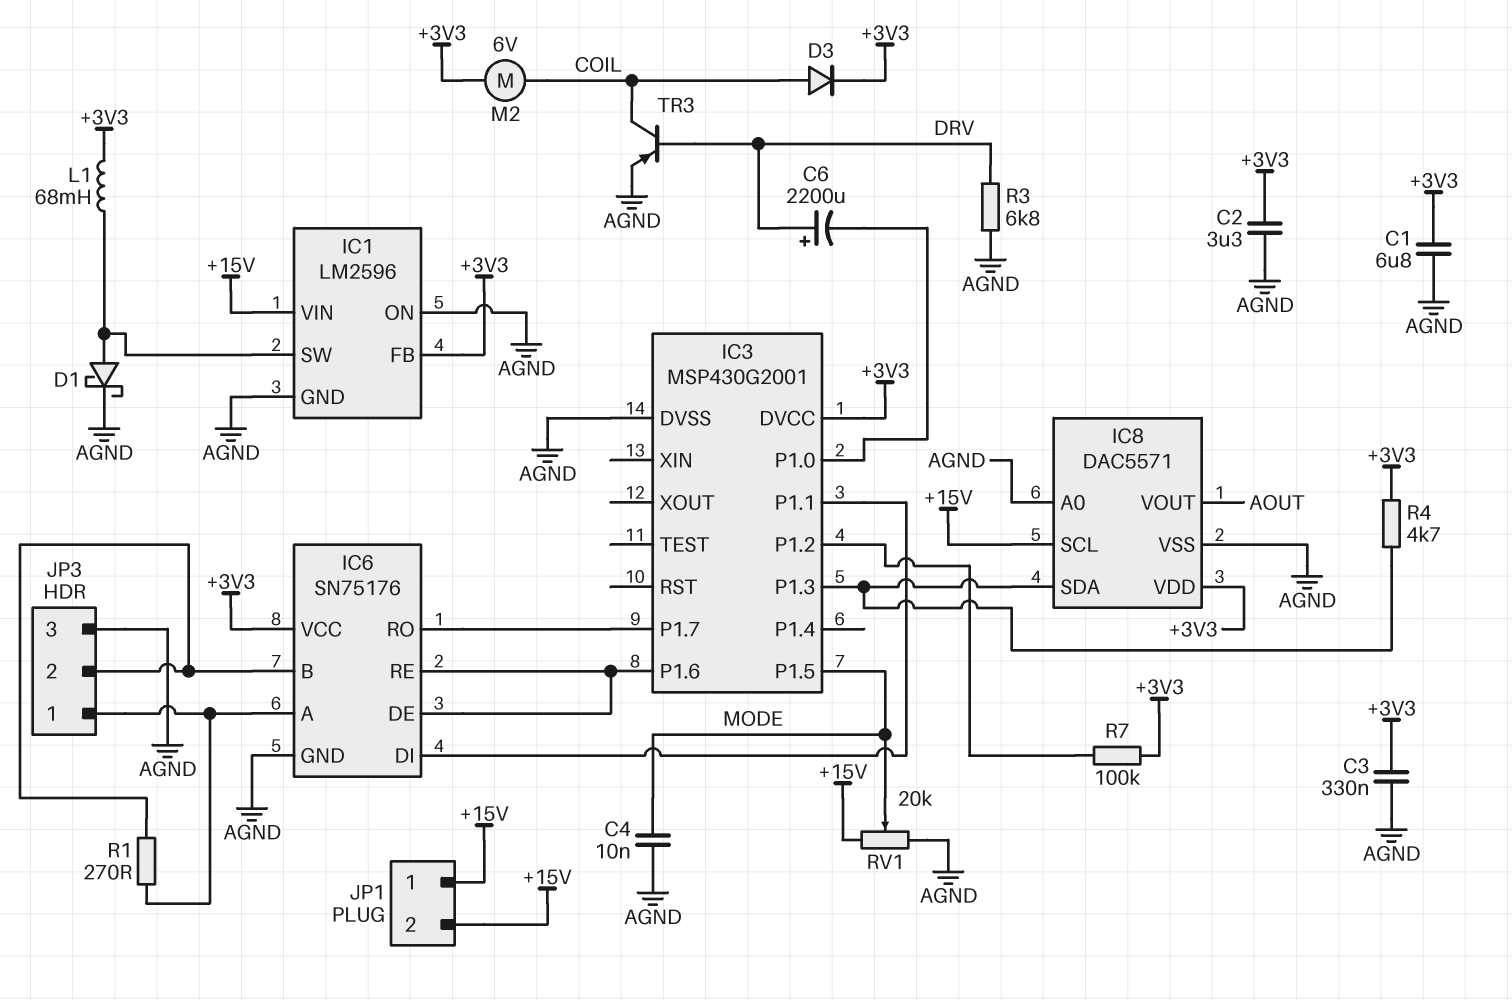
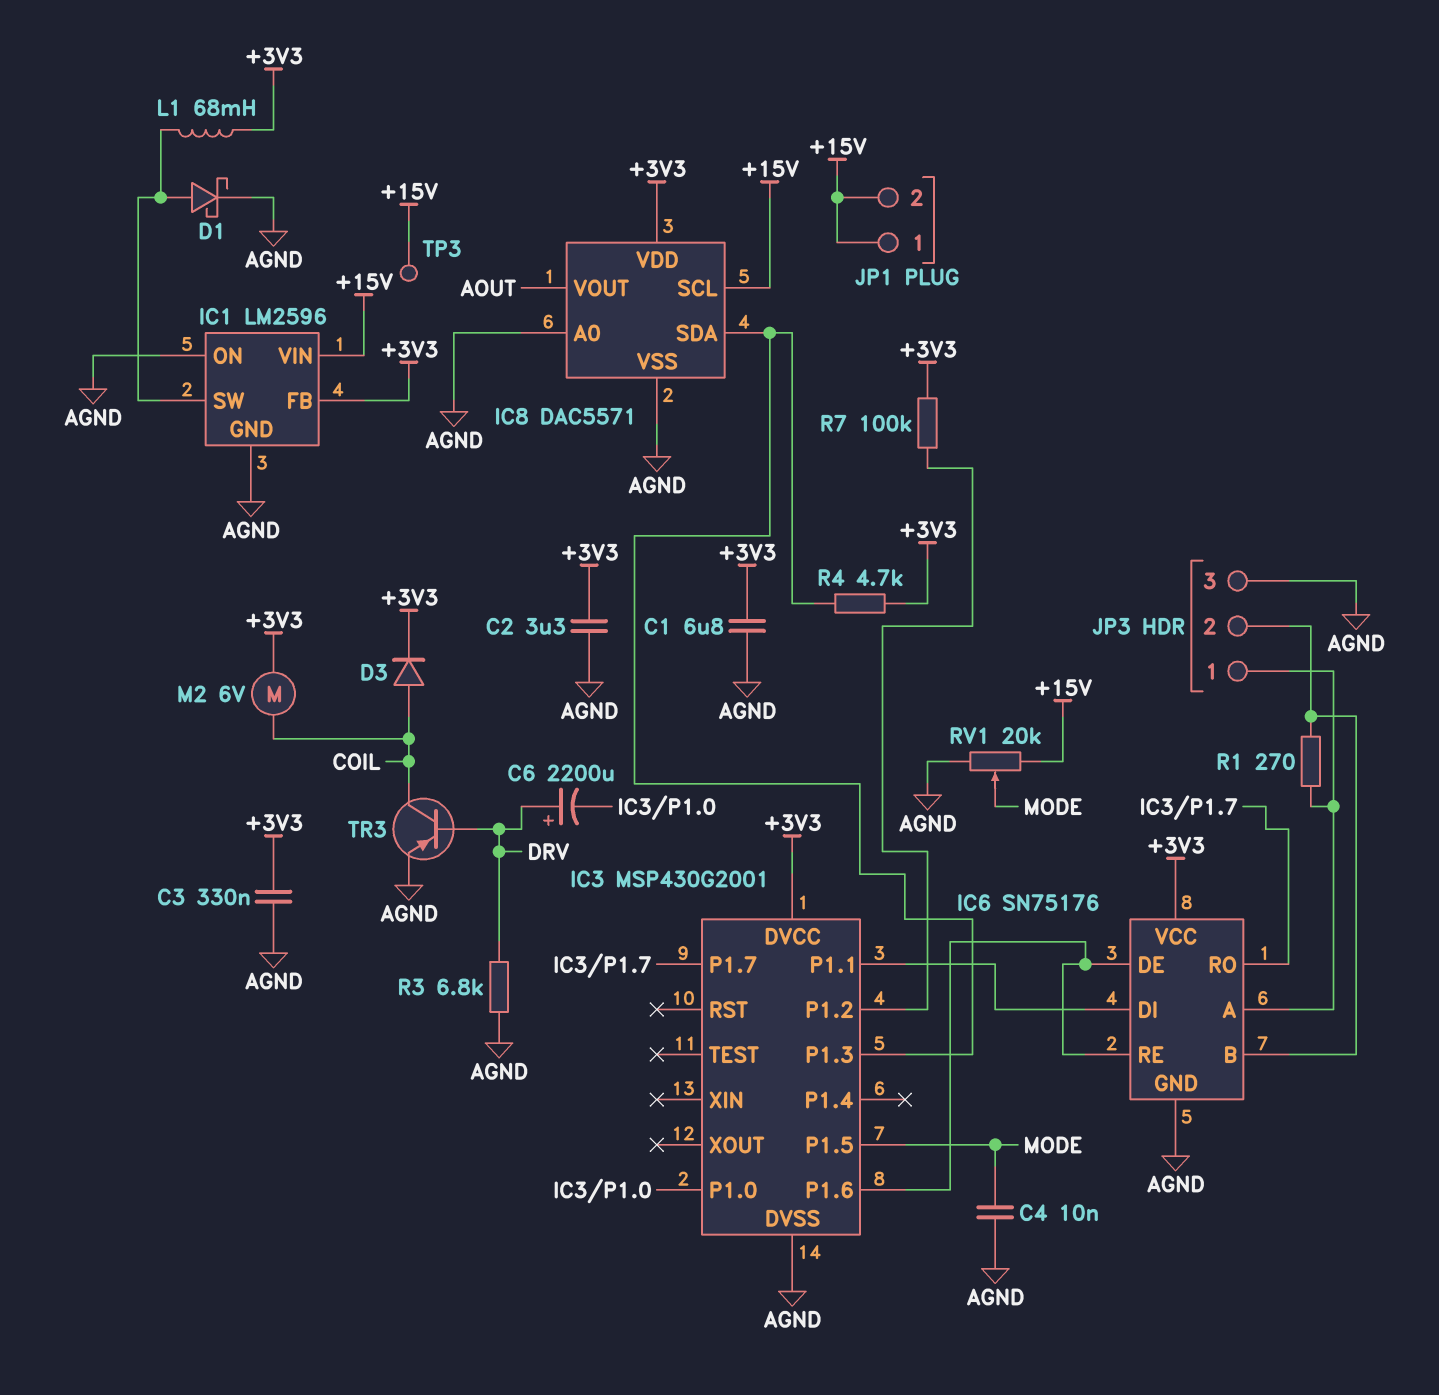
TP3: none -> test point (+15V)

